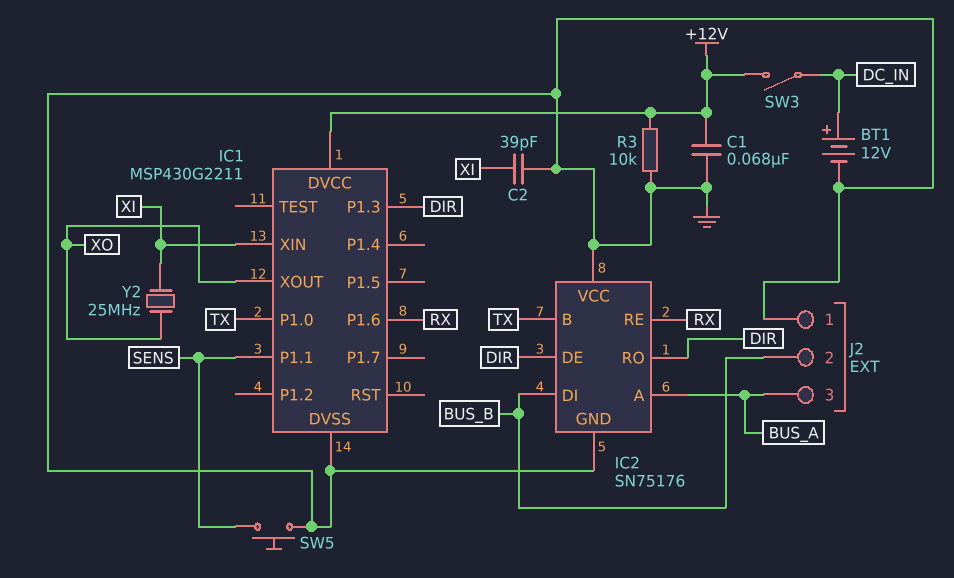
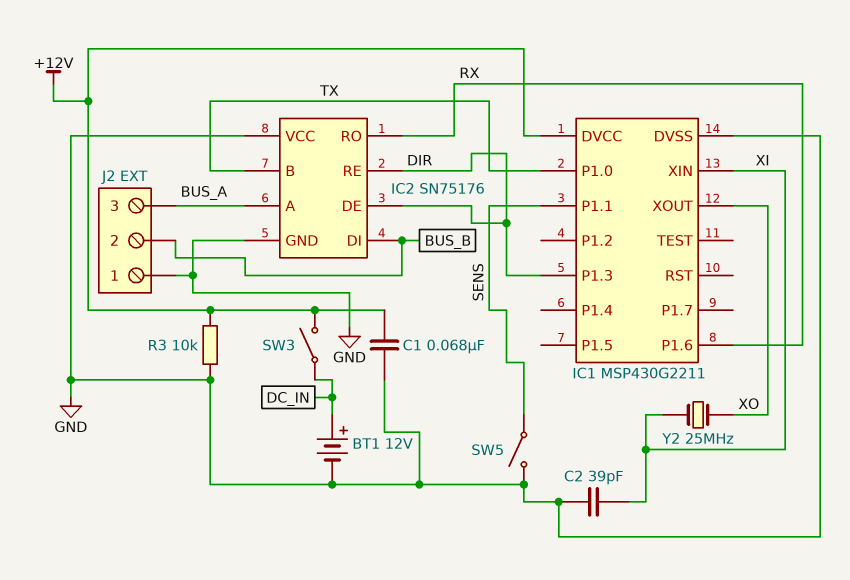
IC2 pin RE: RX -> DIR
IC2 pin RO: DIR -> RX
SW5: button (GND, SENS) -> switch (GND, SENS)

